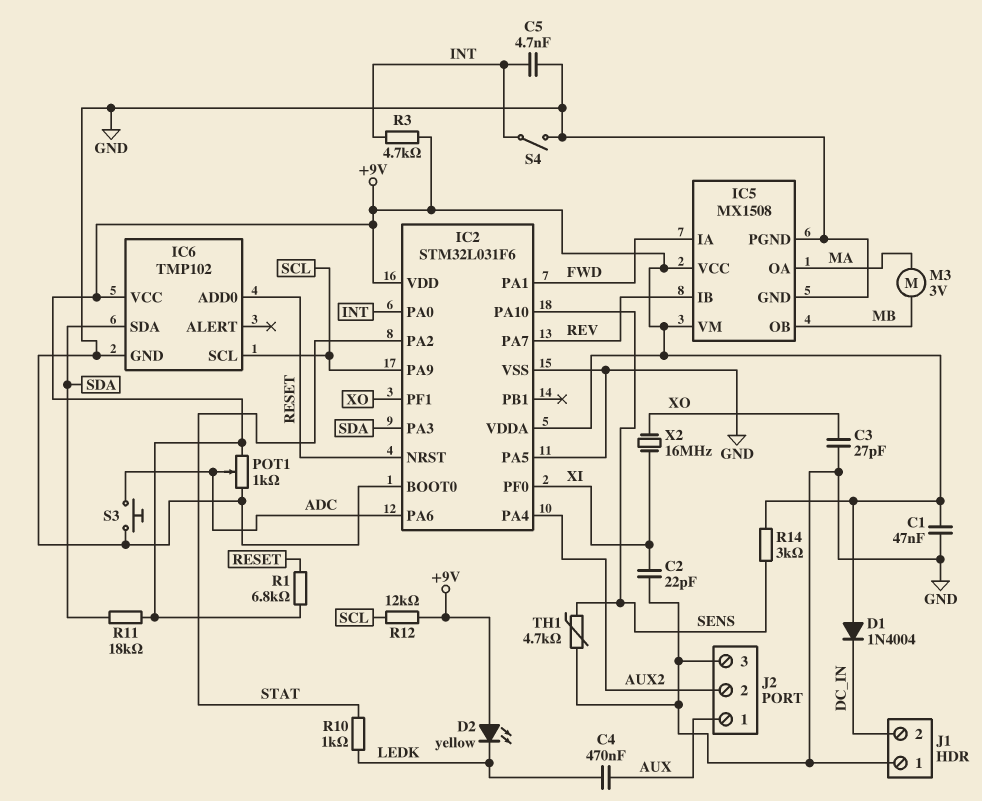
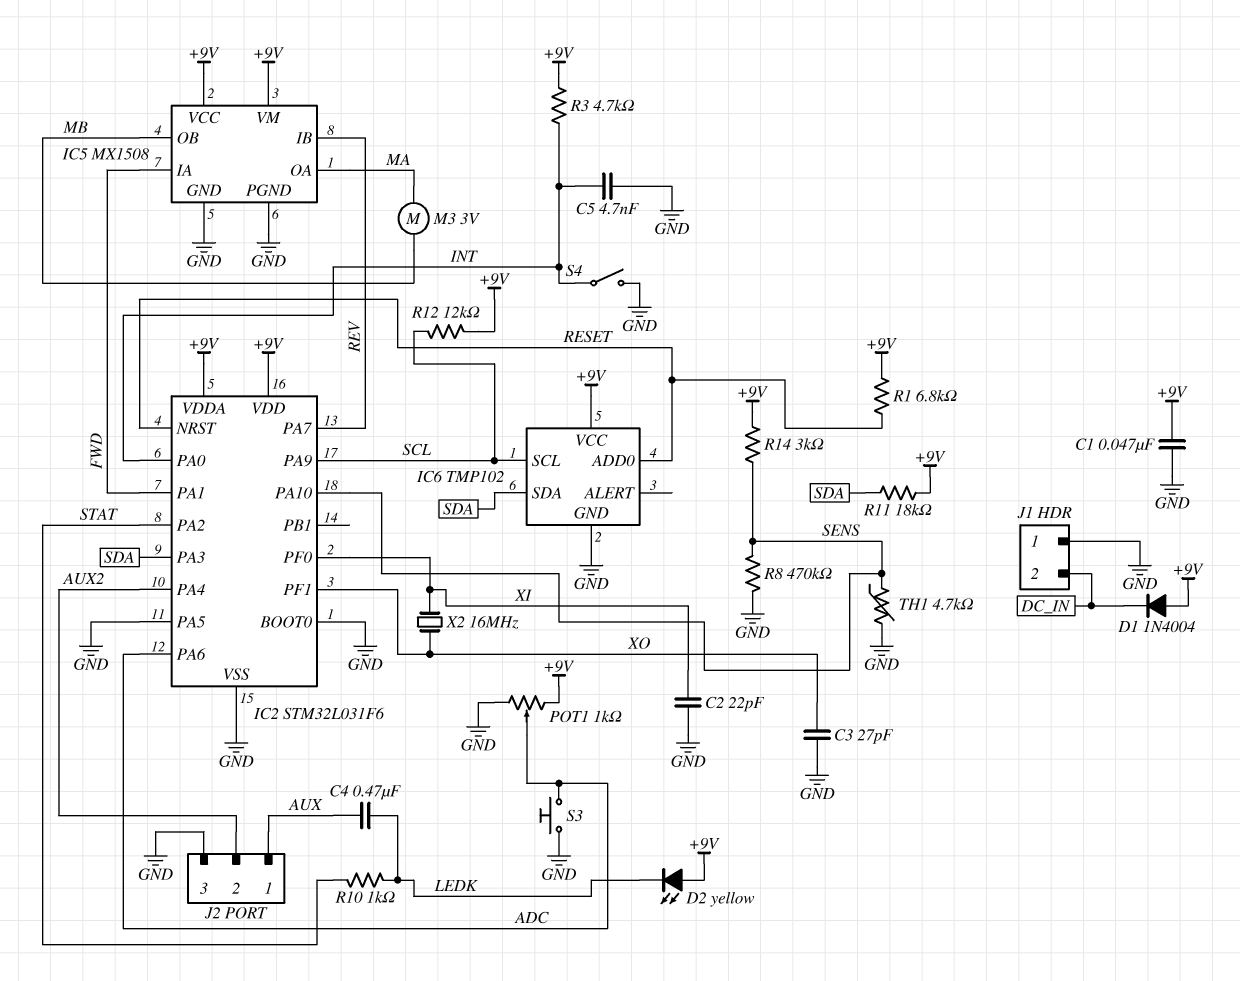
R8: none -> 470k (GND, SENS)

